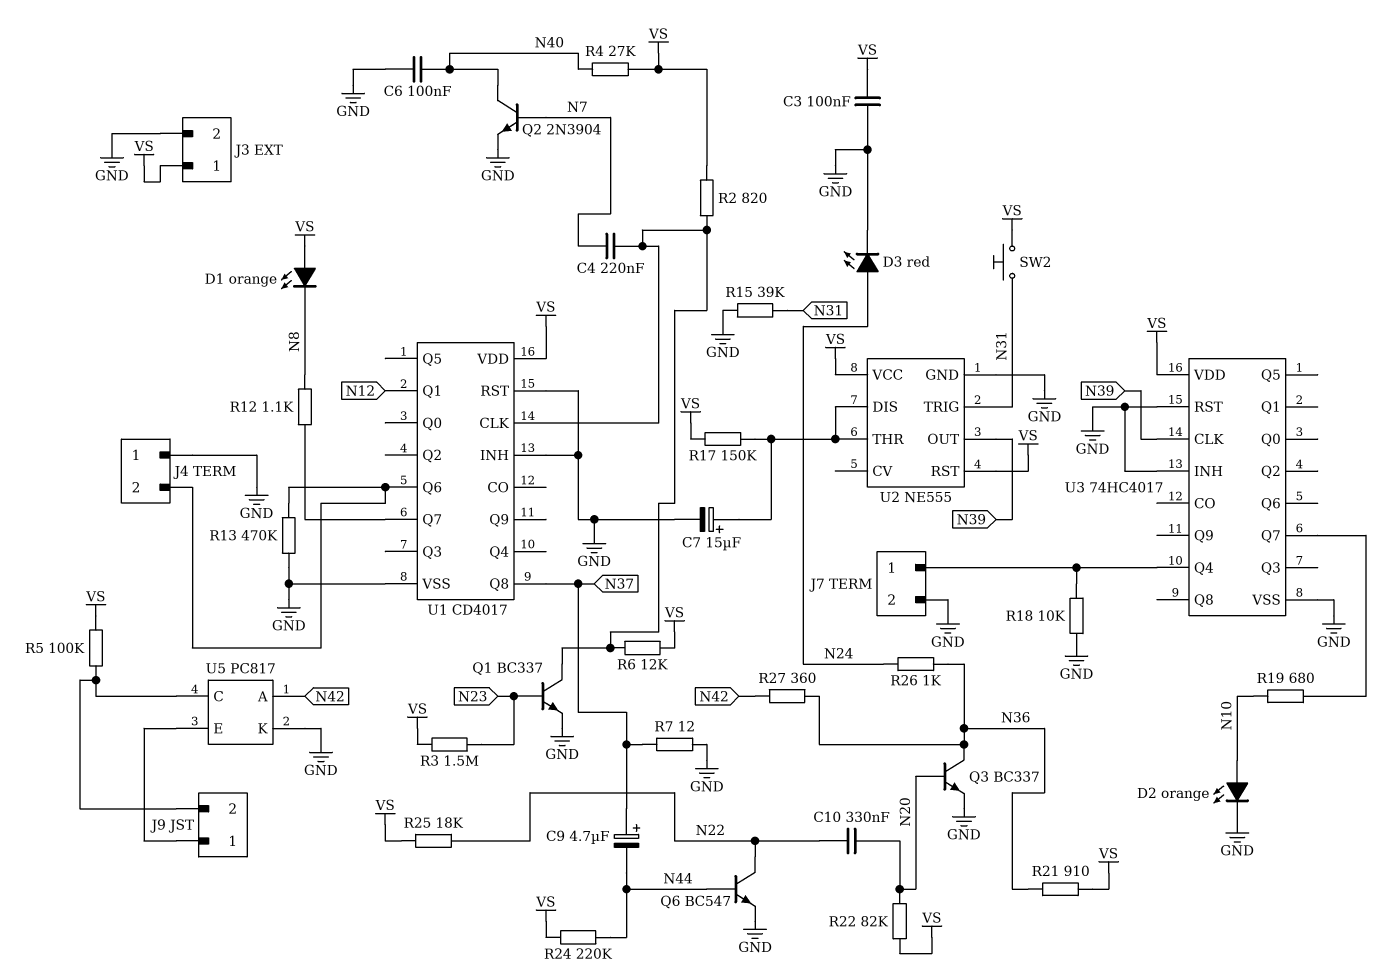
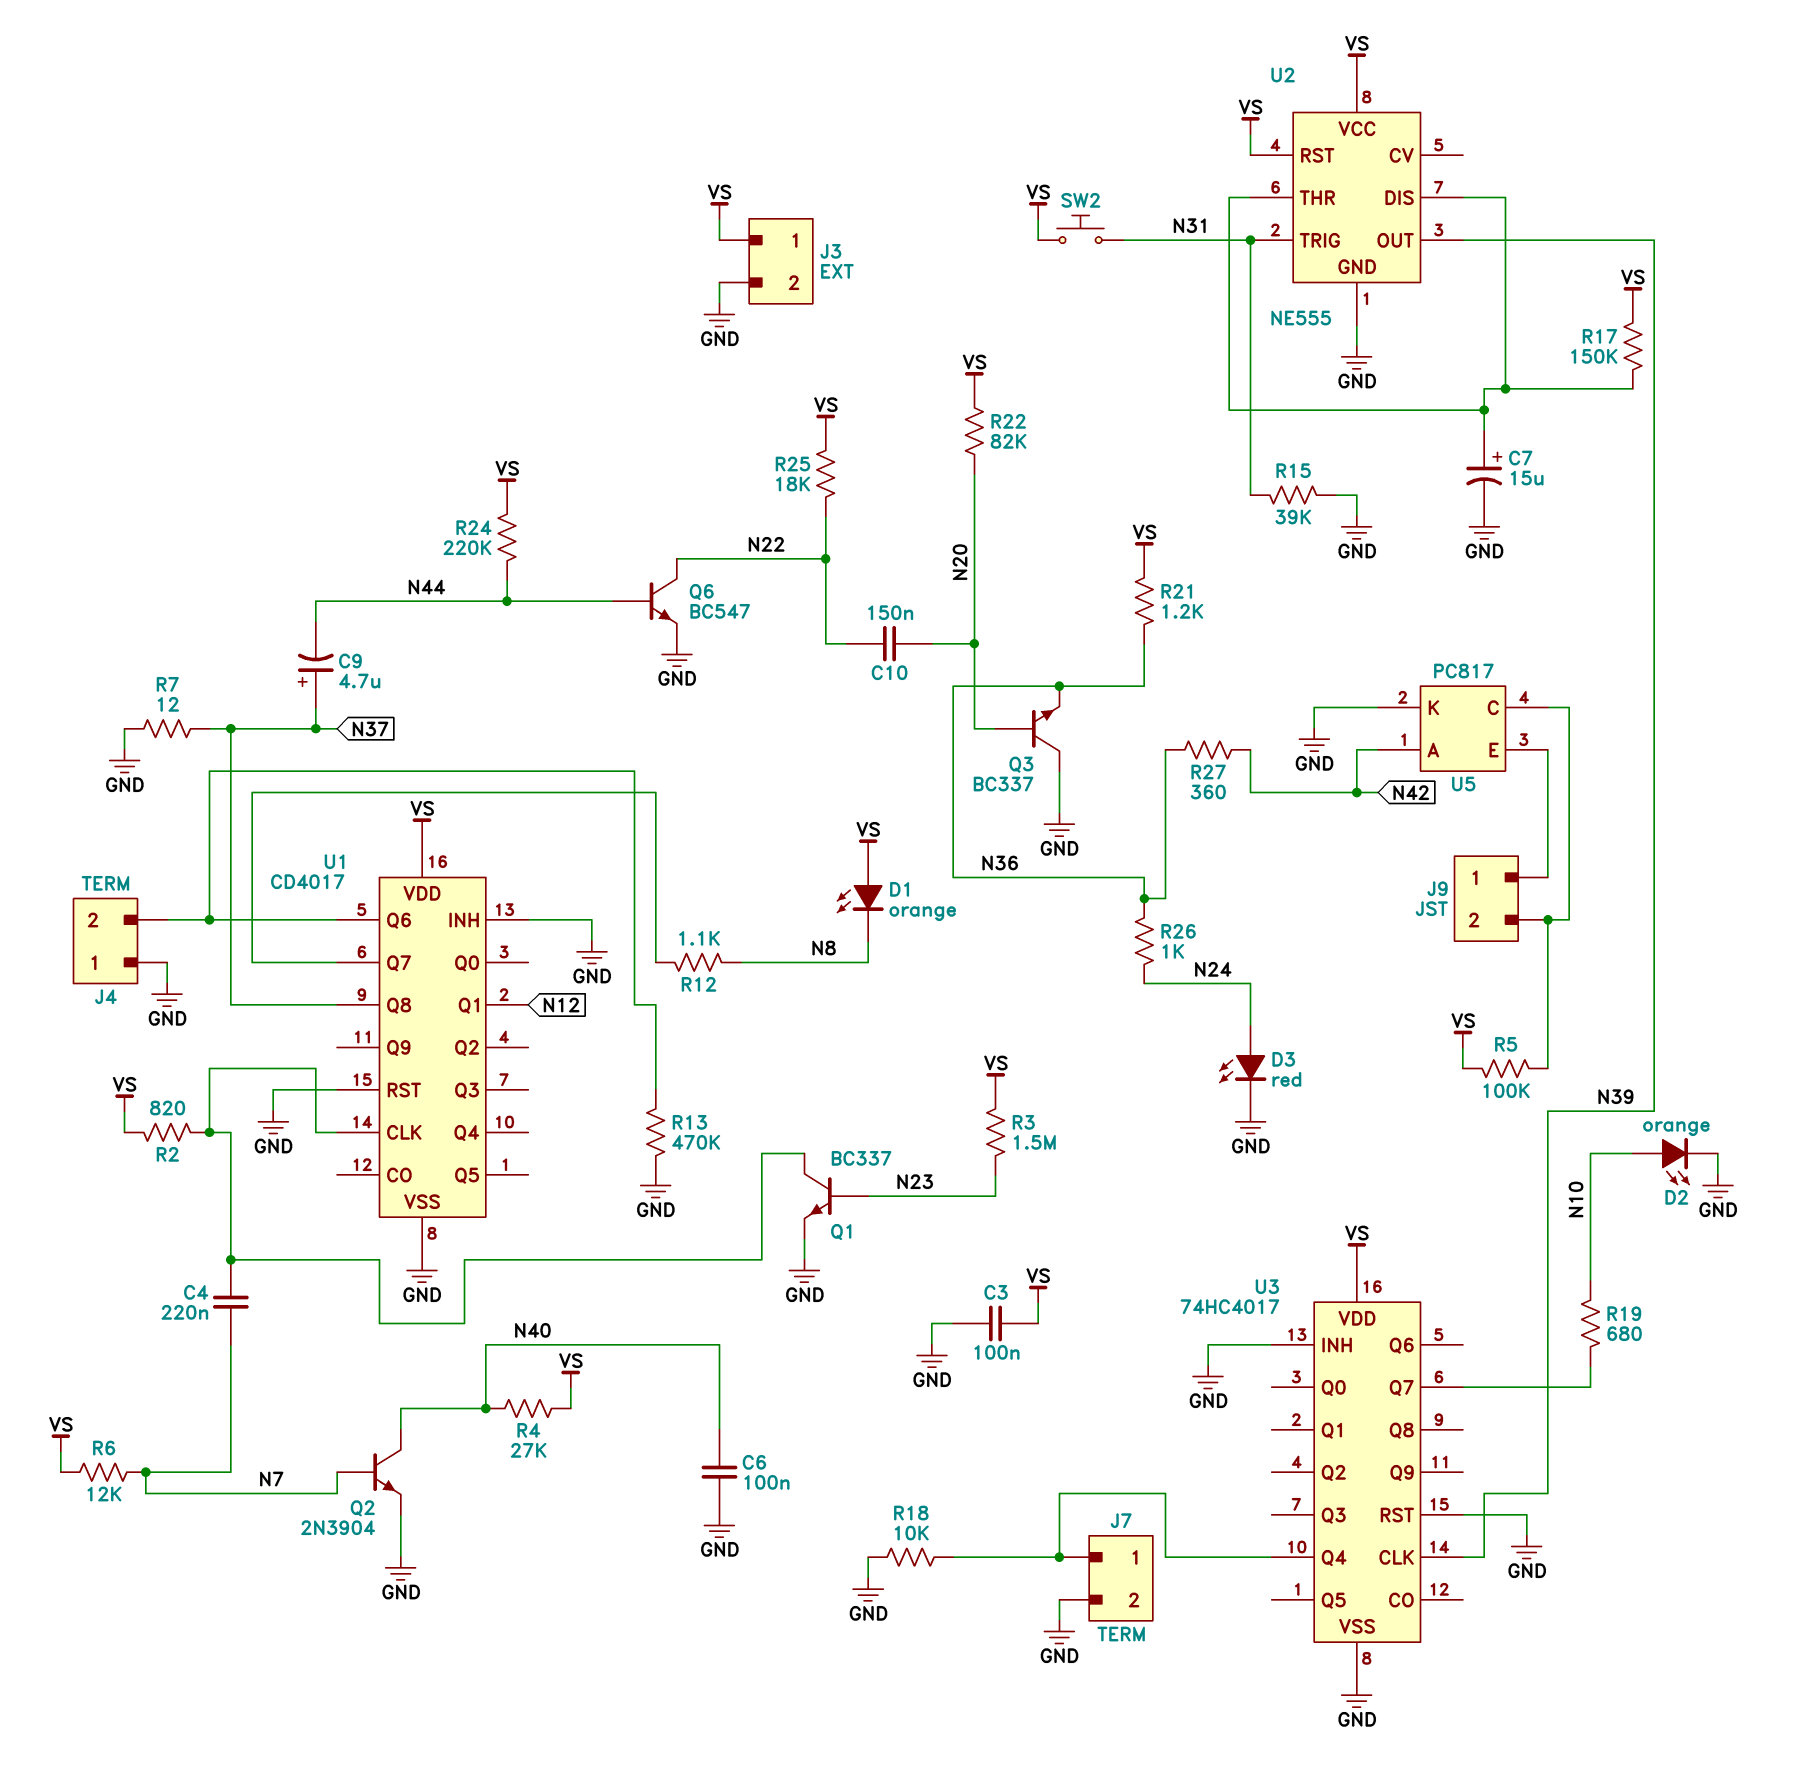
C10: 330nF (N20, N22) -> 150nF (N20, N22)
Q3: NPN BC337 (B N20, C N36, E GND) -> NPN BC337 (B N20, C GND, E N36)
R6: 12k (U1/CLK, VS) -> 12k (N7, VS)
R21: 910 (N36, VS) -> 1.2k (N36, VS)

